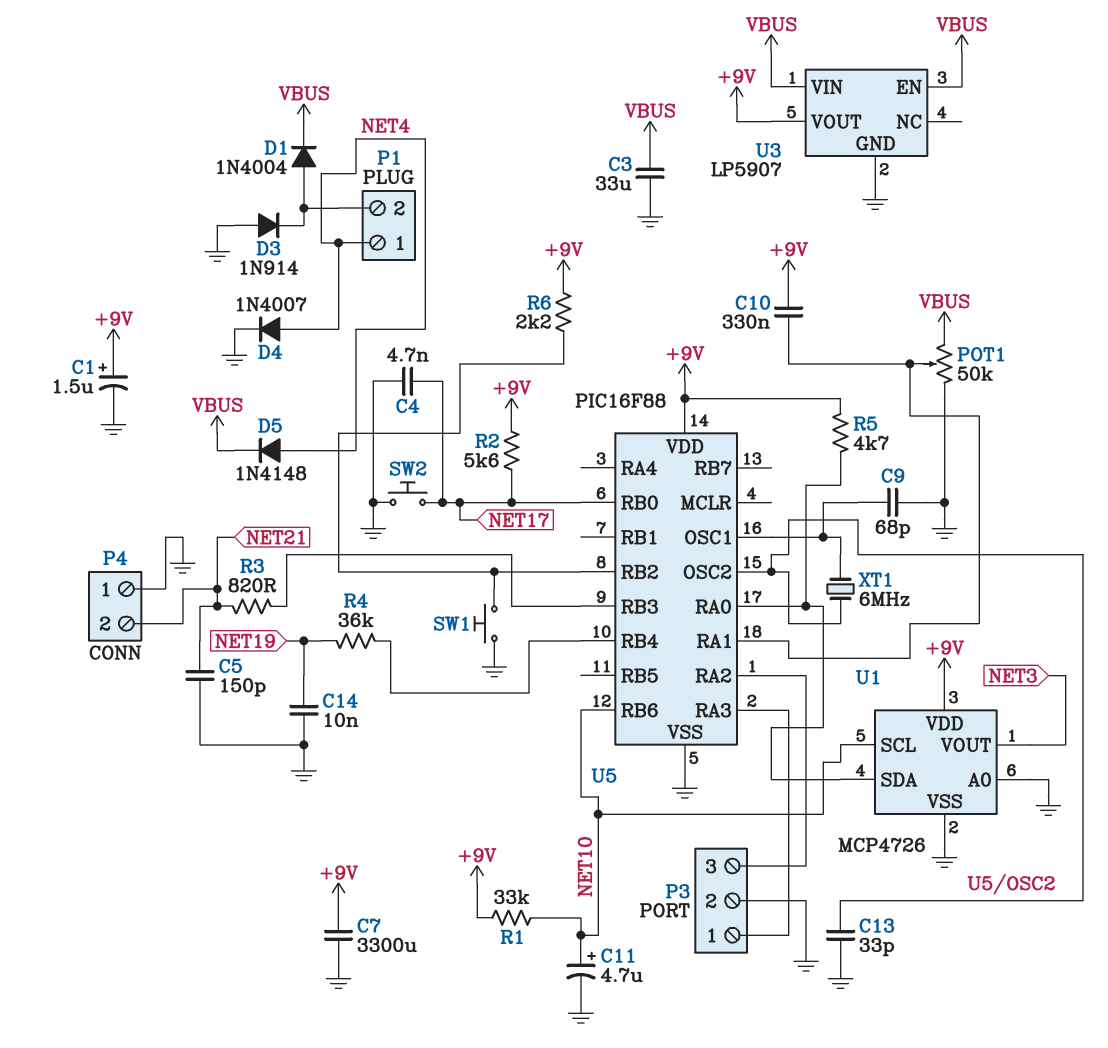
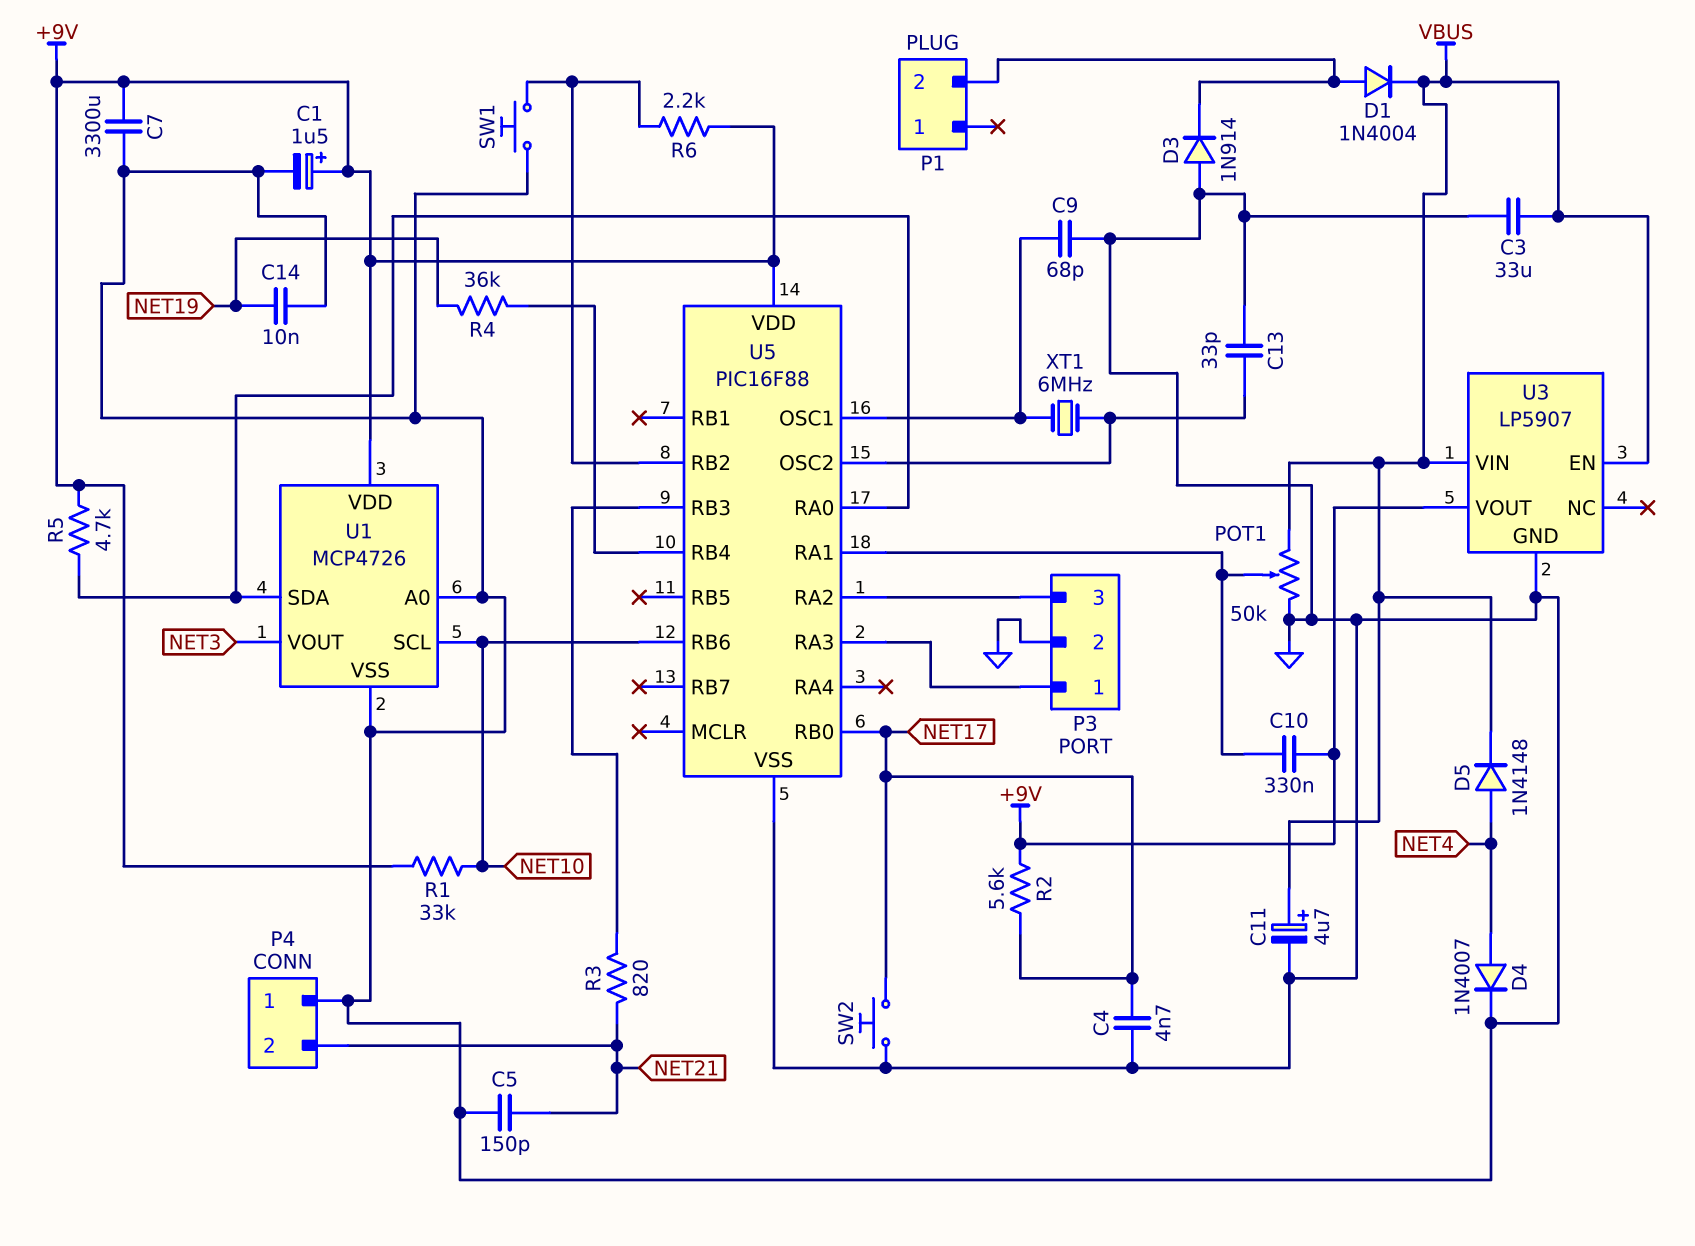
C11: 4.7uF (plus NET10, minus GND) -> 4.7uF (plus VBUS, minus GND)
P1 pin 1: NET4 -> none

